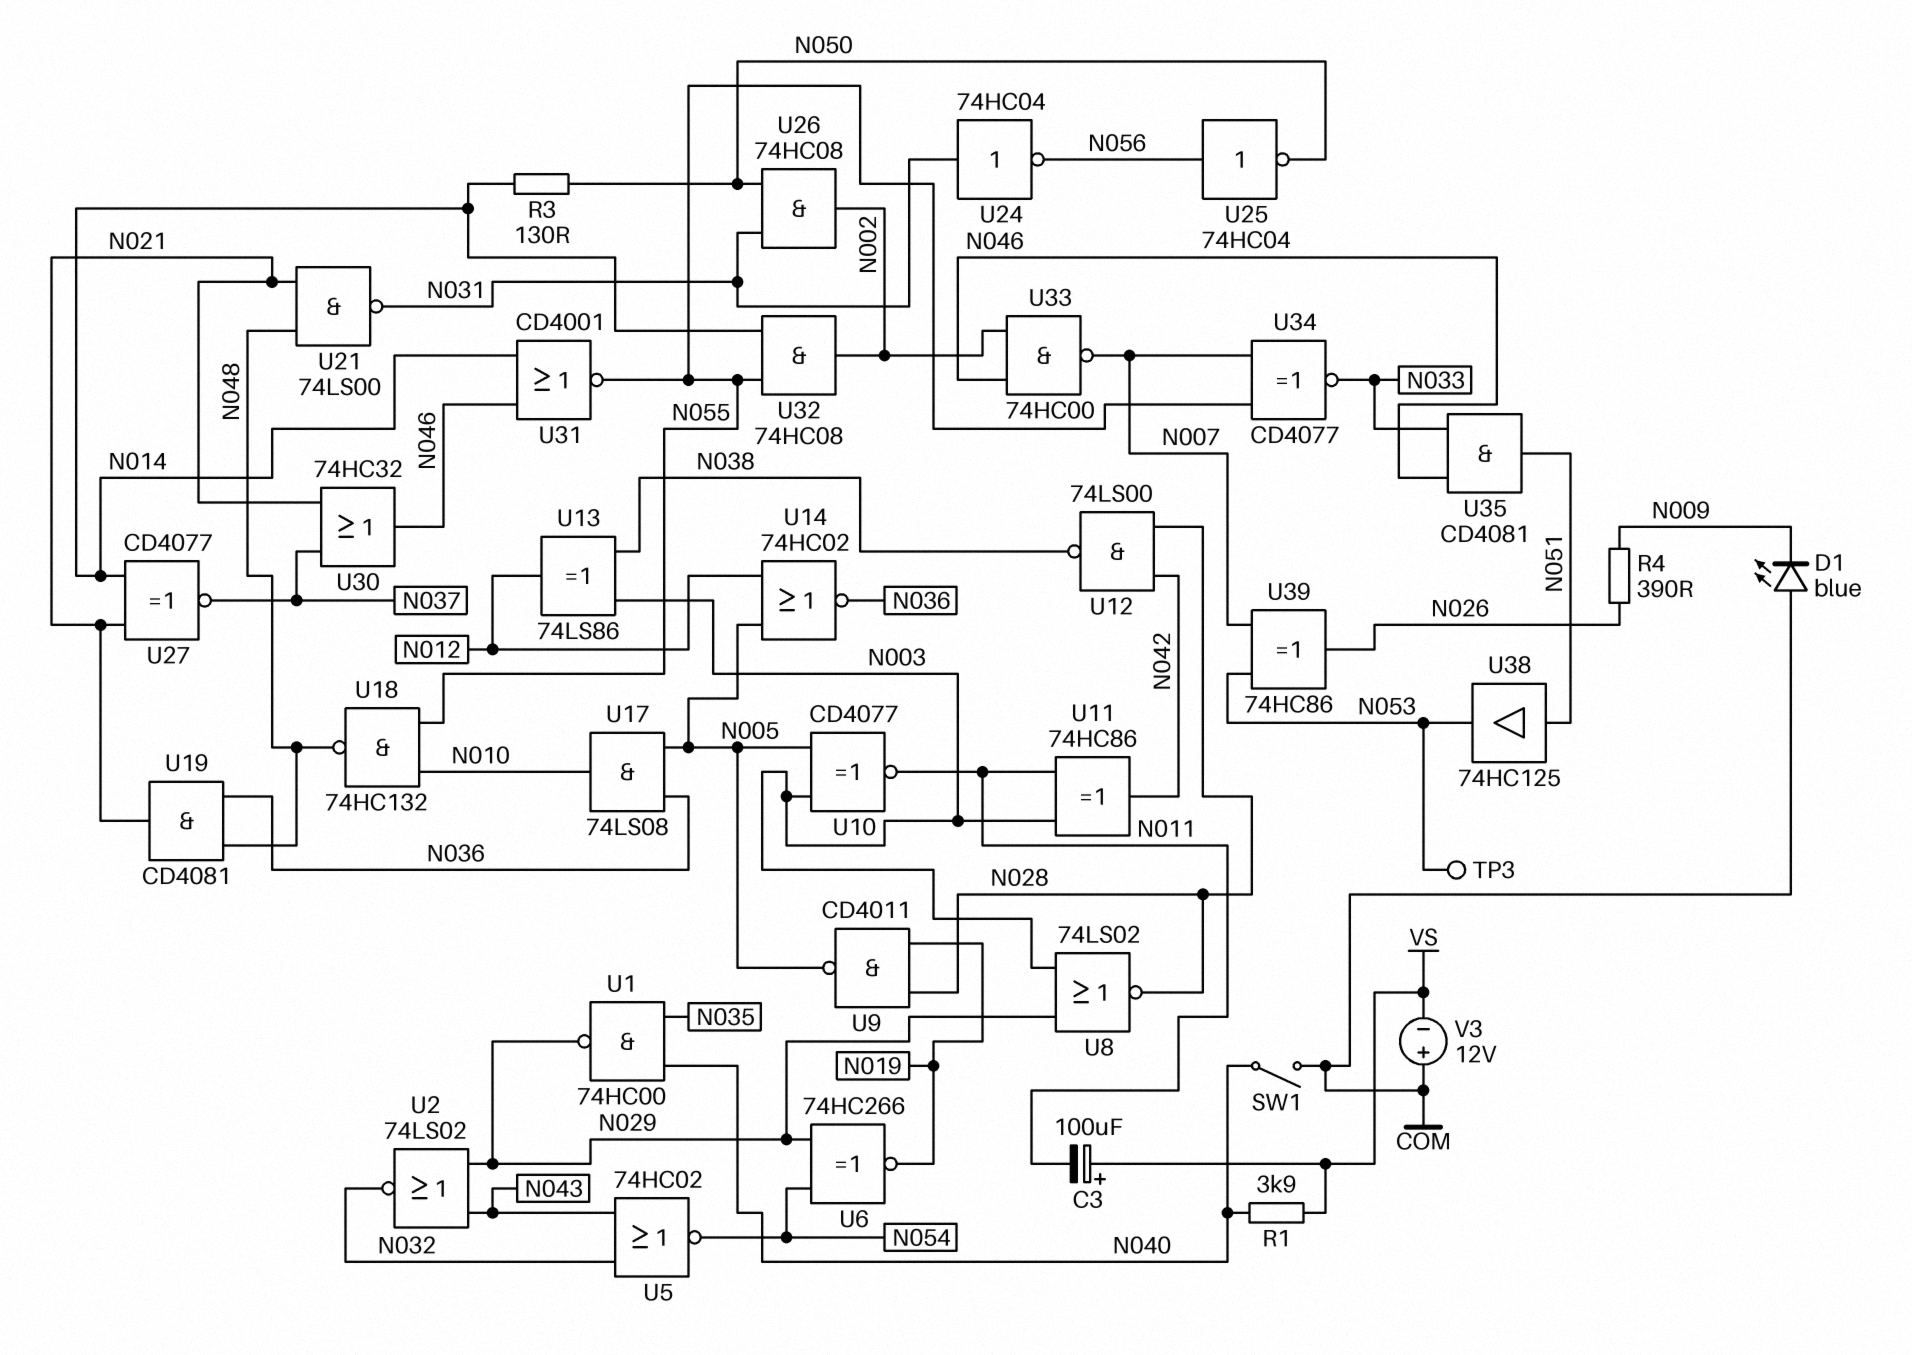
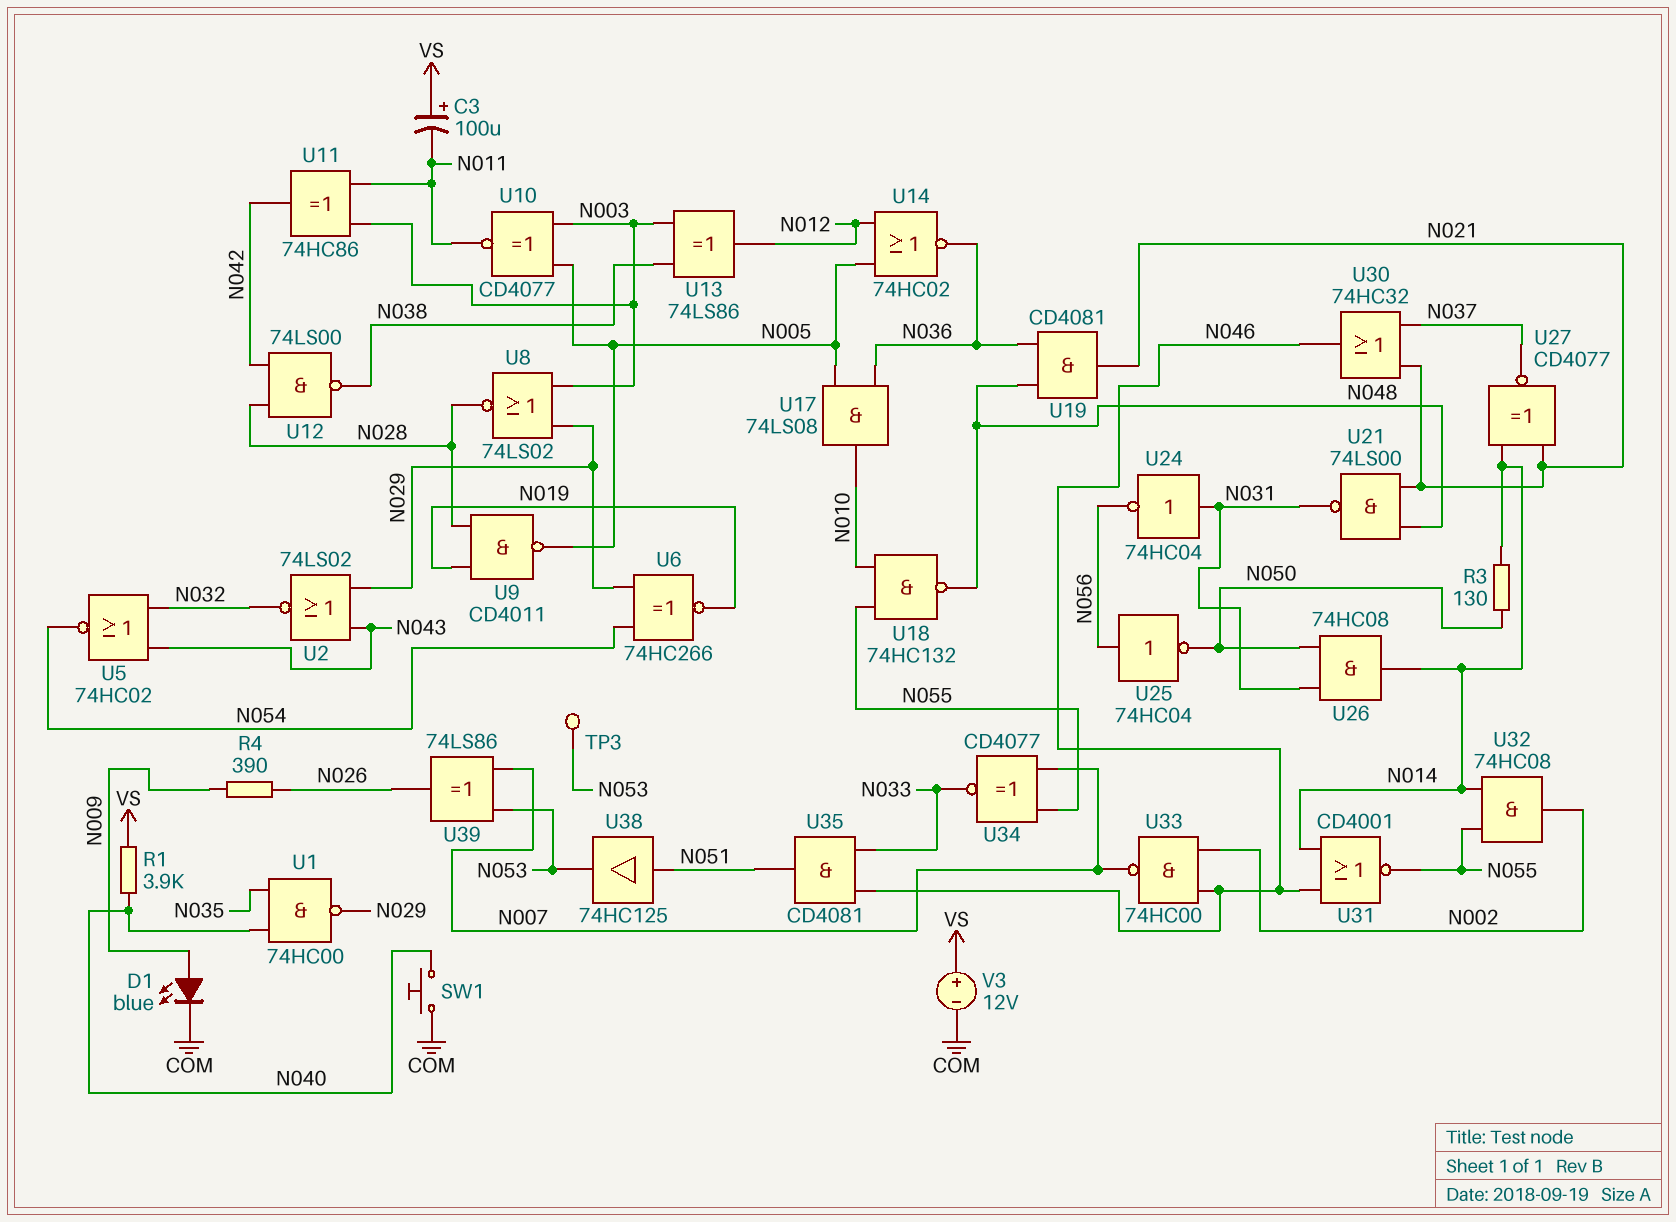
D1: LED blue (A COM, K N009) -> LED blue (A N009, K COM)
SW1: switch (COM, N040) -> button (COM, N040)
U26: AND 74HC08 (in N031, in N050, out N002) -> AND 74HC08 (in N031, in N050, out N014)
U39: XOR 74HC86 (in N007, in N053, out N026) -> XOR 74LS86 (in N007, in N053, out N026)
V3: 12V (plus COM, minus VS) -> 12V (plus VS, minus COM)

